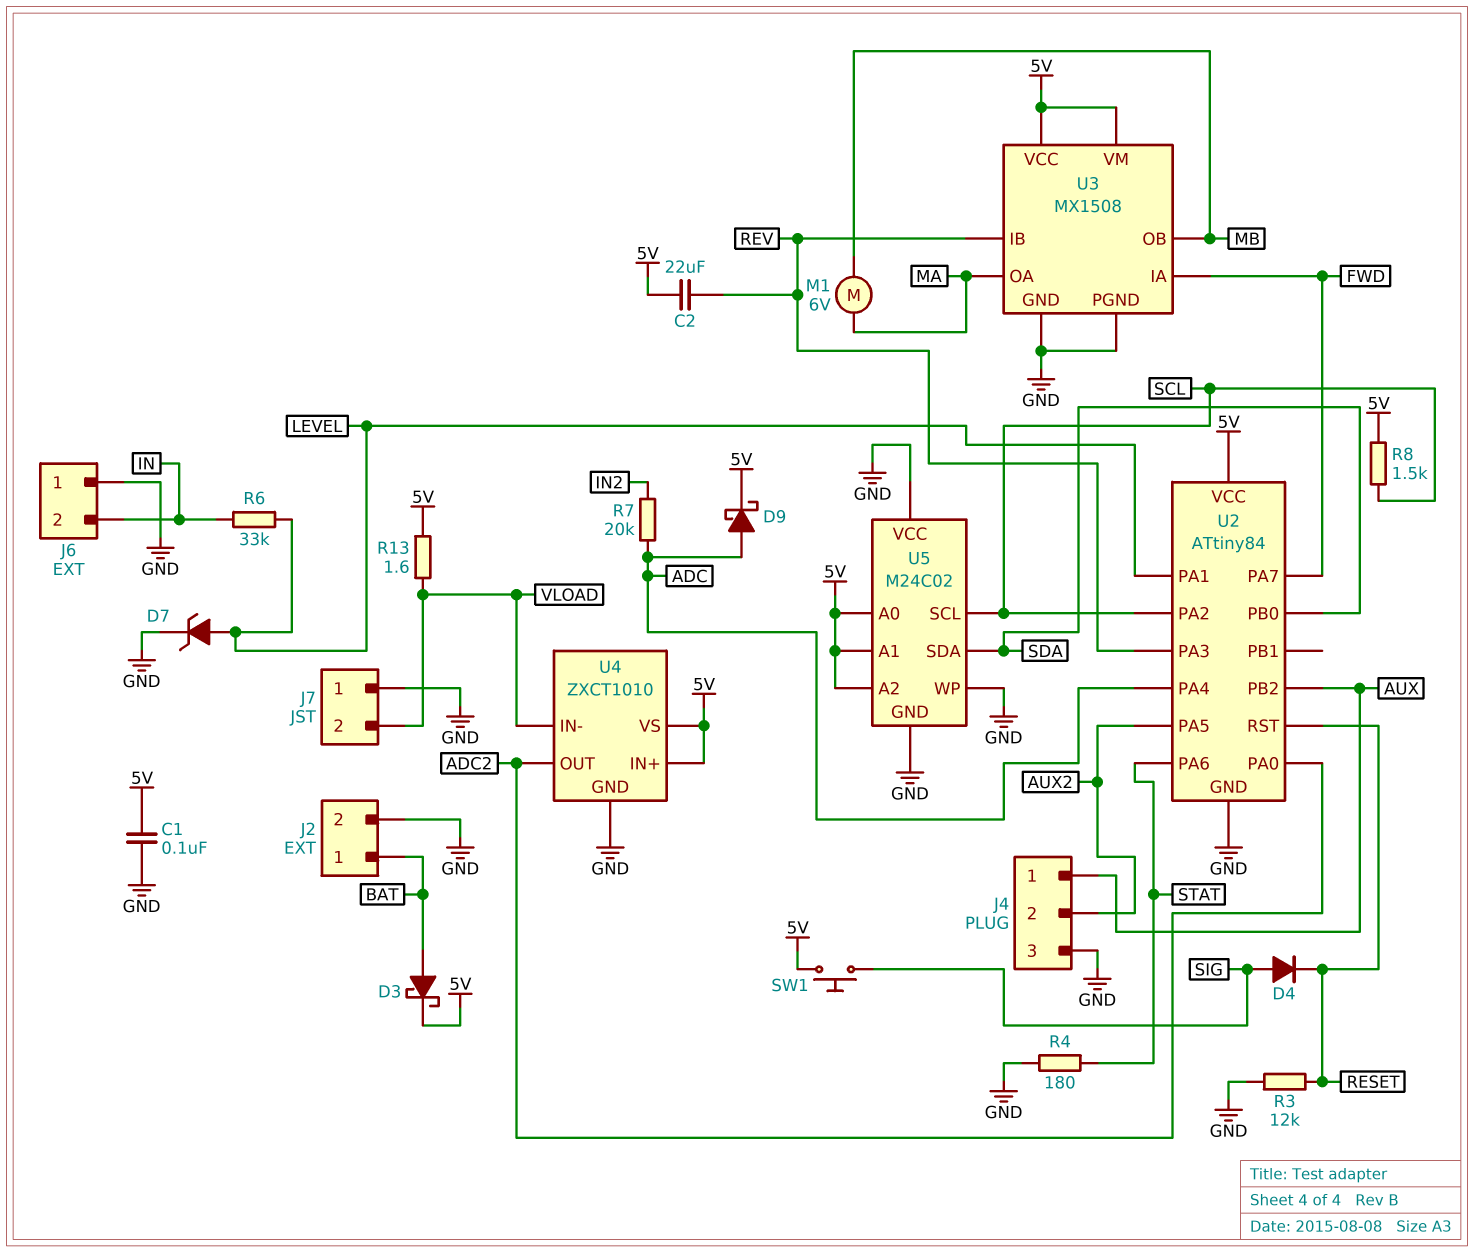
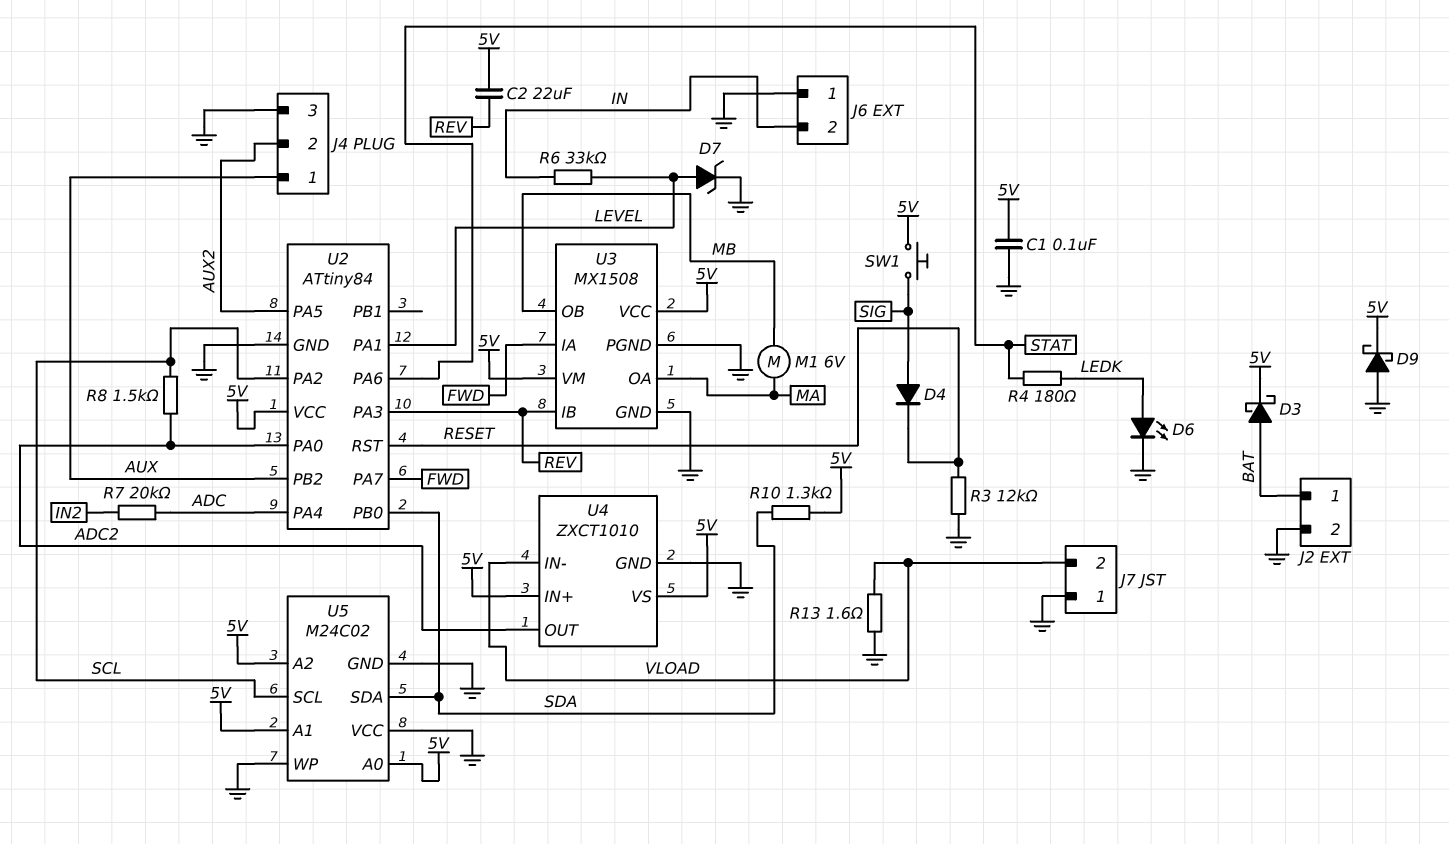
D6: none -> LED (A LEDK, K GND)
D9: schottky (A ADC, K 5V) -> schottky (A GND, K 5V)
R4: 180 (GND, STAT) -> 180 (LEDK, STAT)
R8: 1.5k (5V, SCL) -> 1.5k (ADC2, SCL)
R10: none -> 1.3k (5V, SDA)
R13: 1.6 (5V, VLOAD) -> 1.6 (GND, VLOAD)

